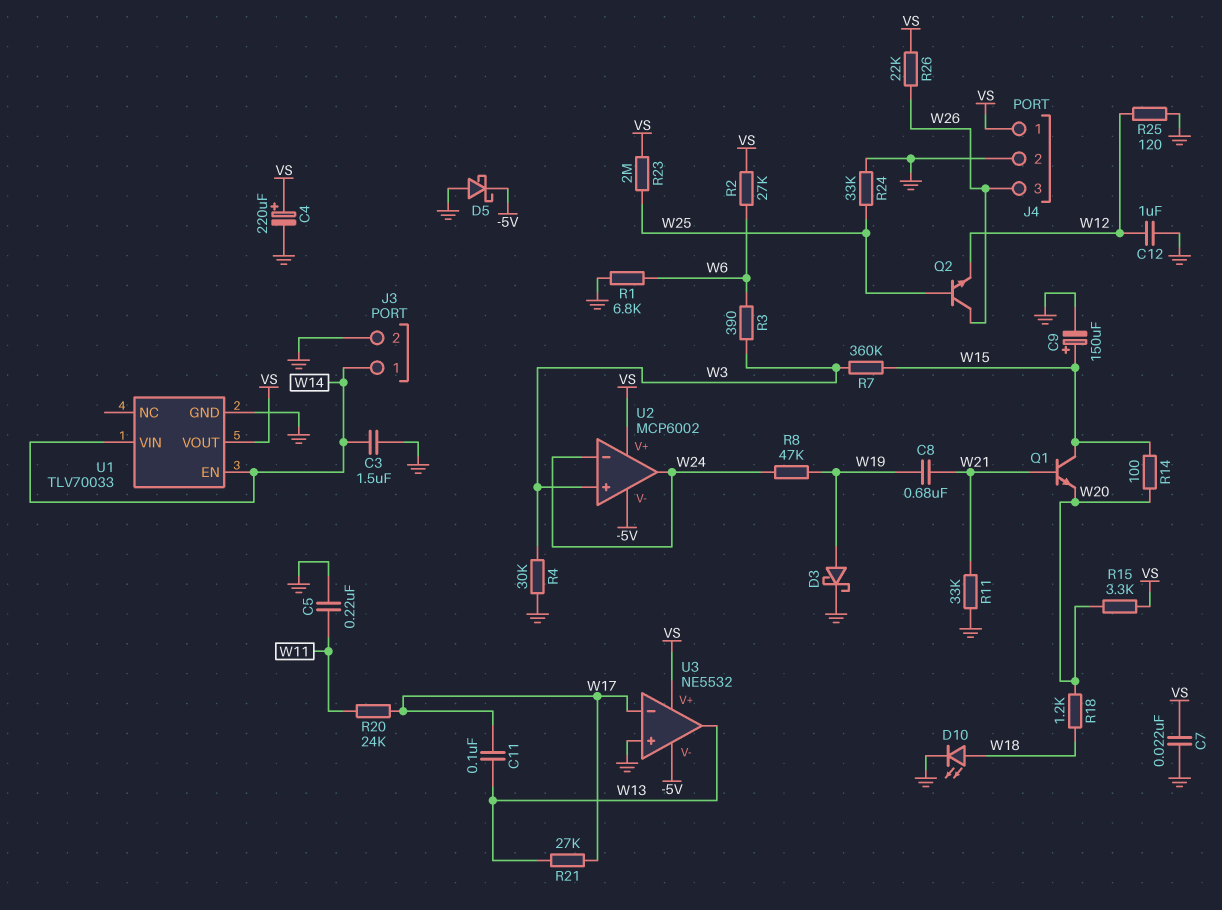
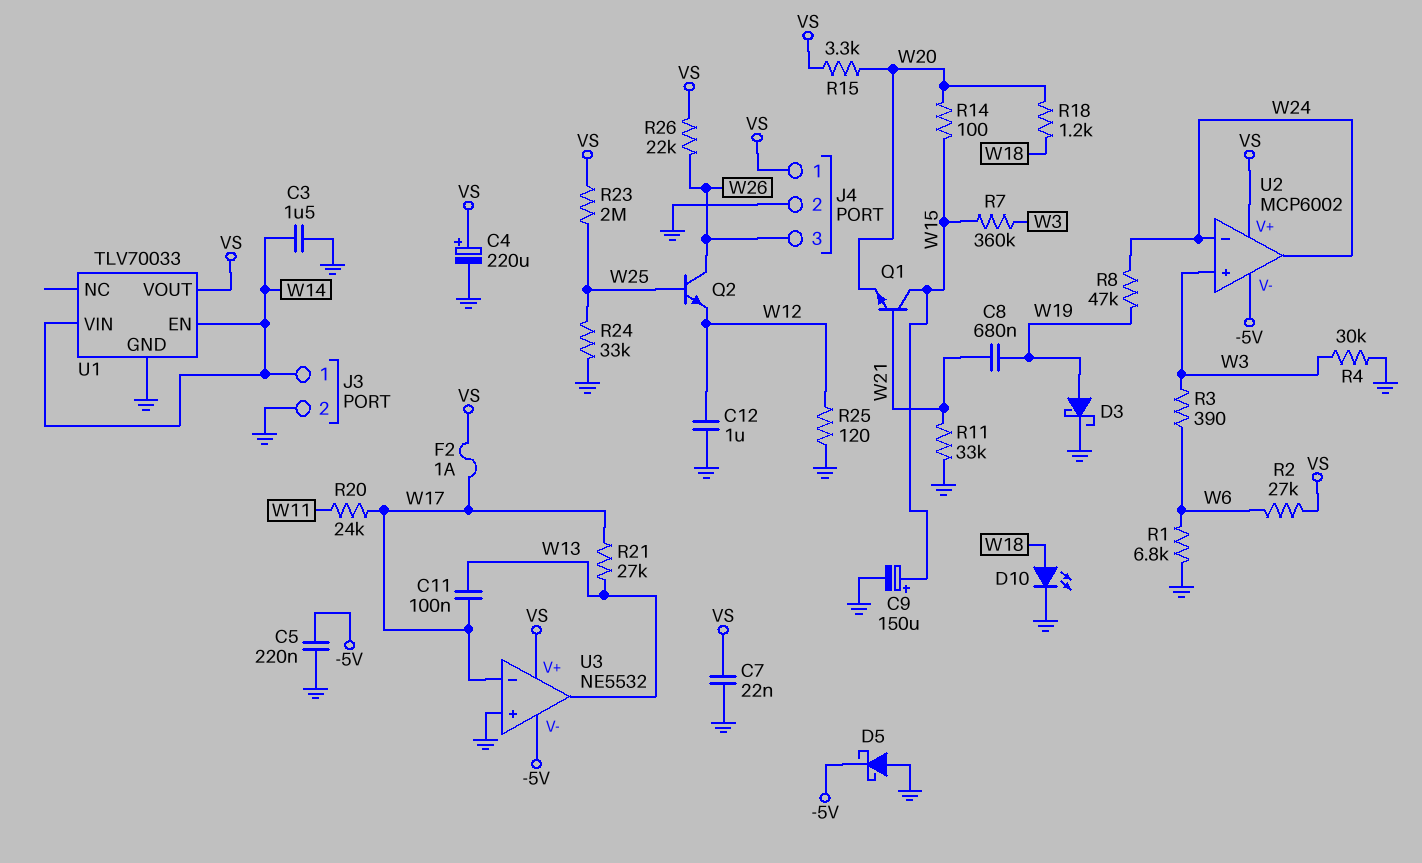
C5: 220nF (GND, W11) -> 220nF (-5V, GND)
F2: none -> 1A (VS, W17)

